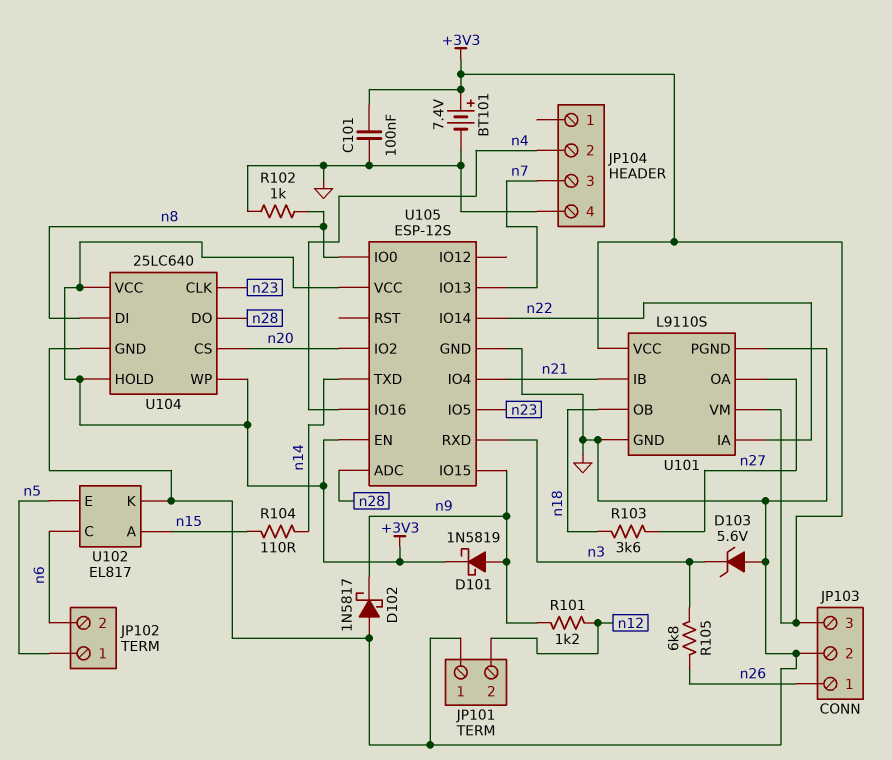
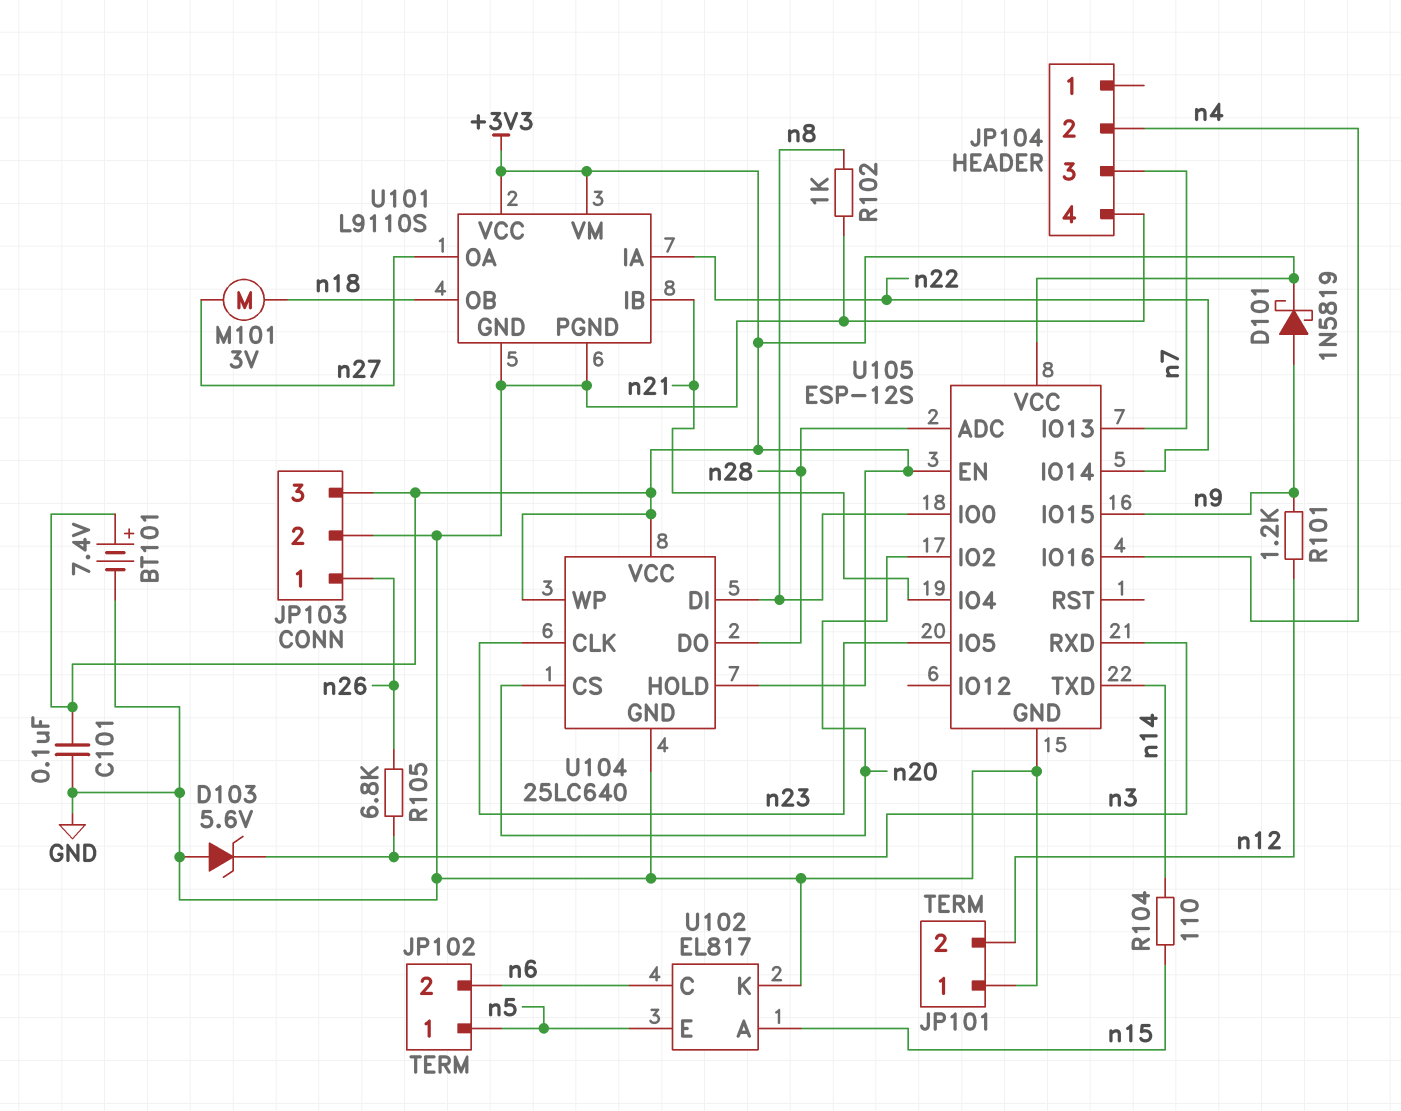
D102: schottky 1N5817 (A GND, K n9) -> none
M101: none -> motor 3V (n18, n27)
R103: 3.6k (n18, n27) -> none

